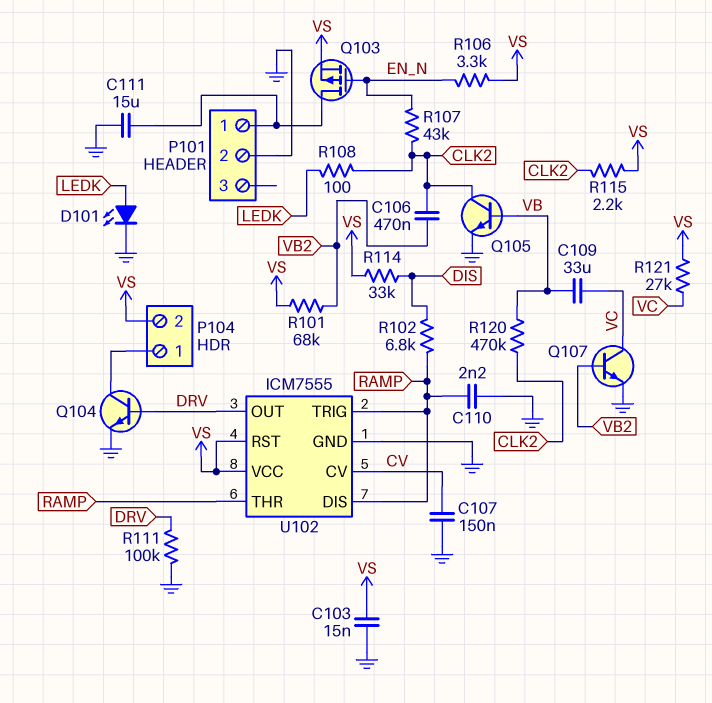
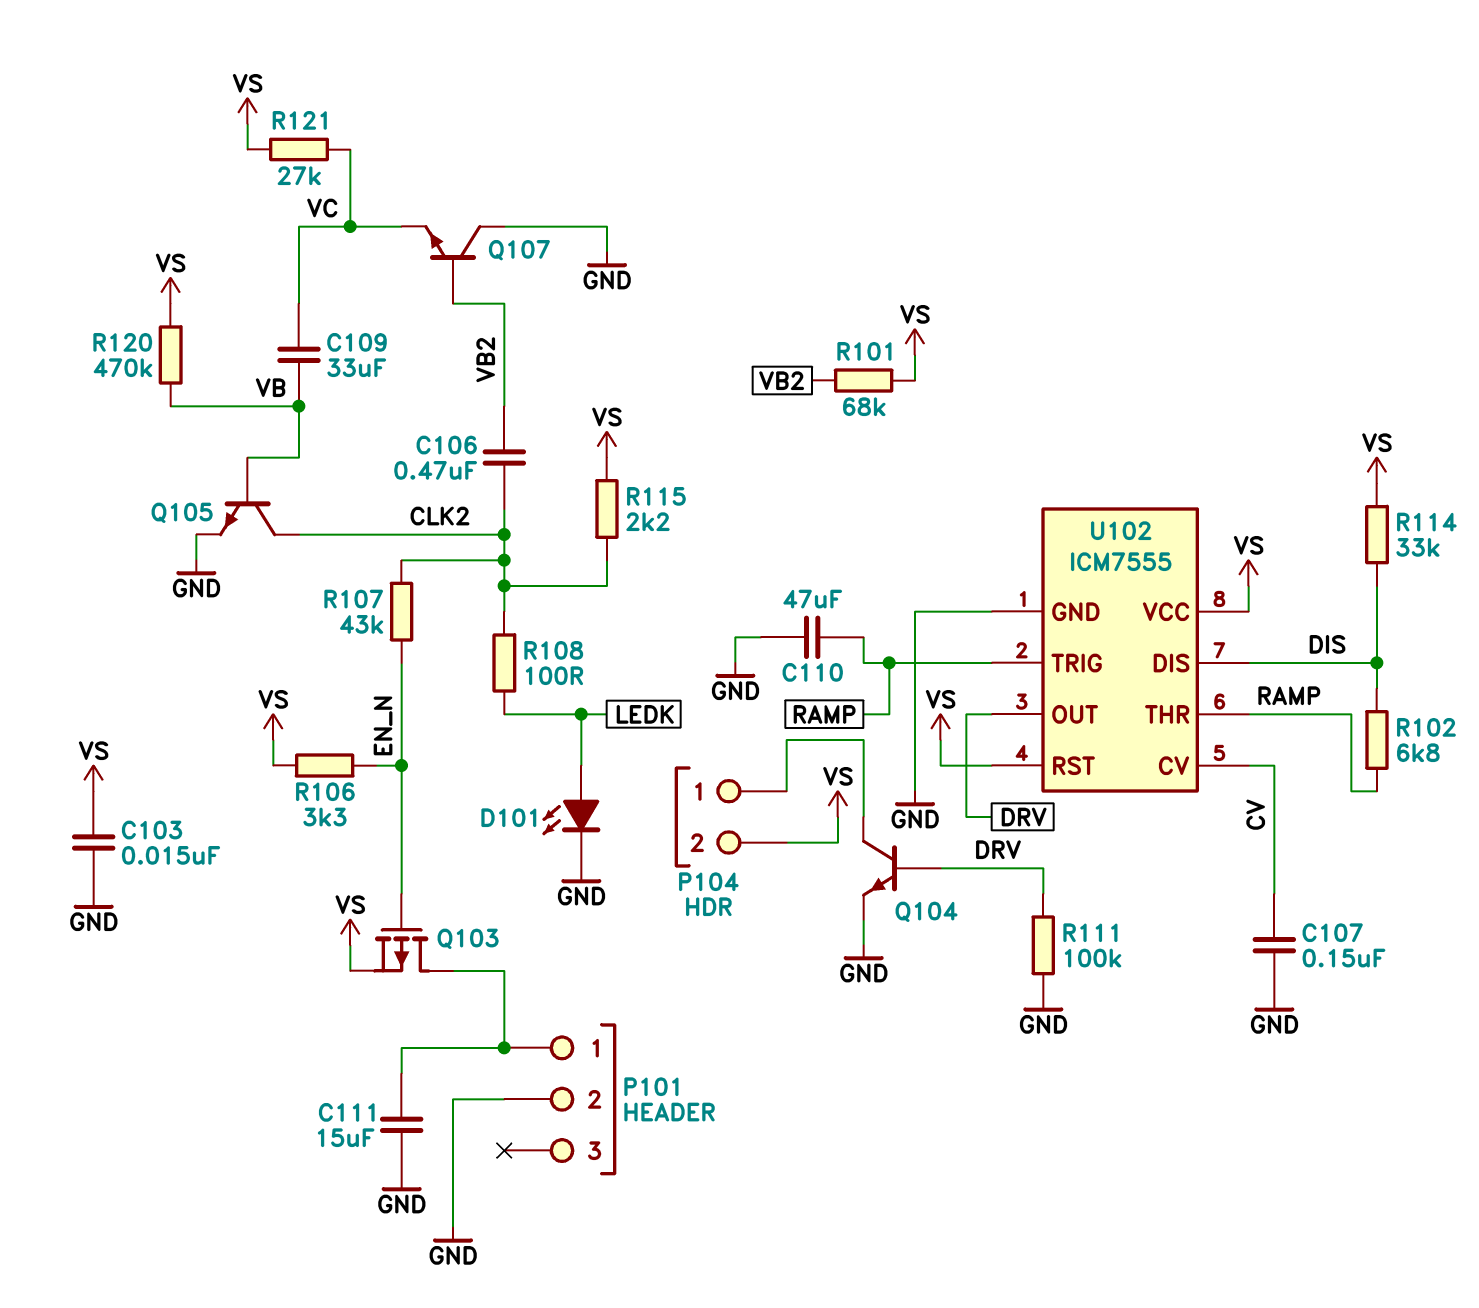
C110: 2.2nF (GND, RAMP) -> 47uF (GND, RAMP)
Q107: NPN (B VB2, C VC, E GND) -> NPN (B VB2, C GND, E VC)
R120: 470k (CLK2, VB) -> 470k (VB, VS)
U102 pin DIS: RAMP -> DIS

